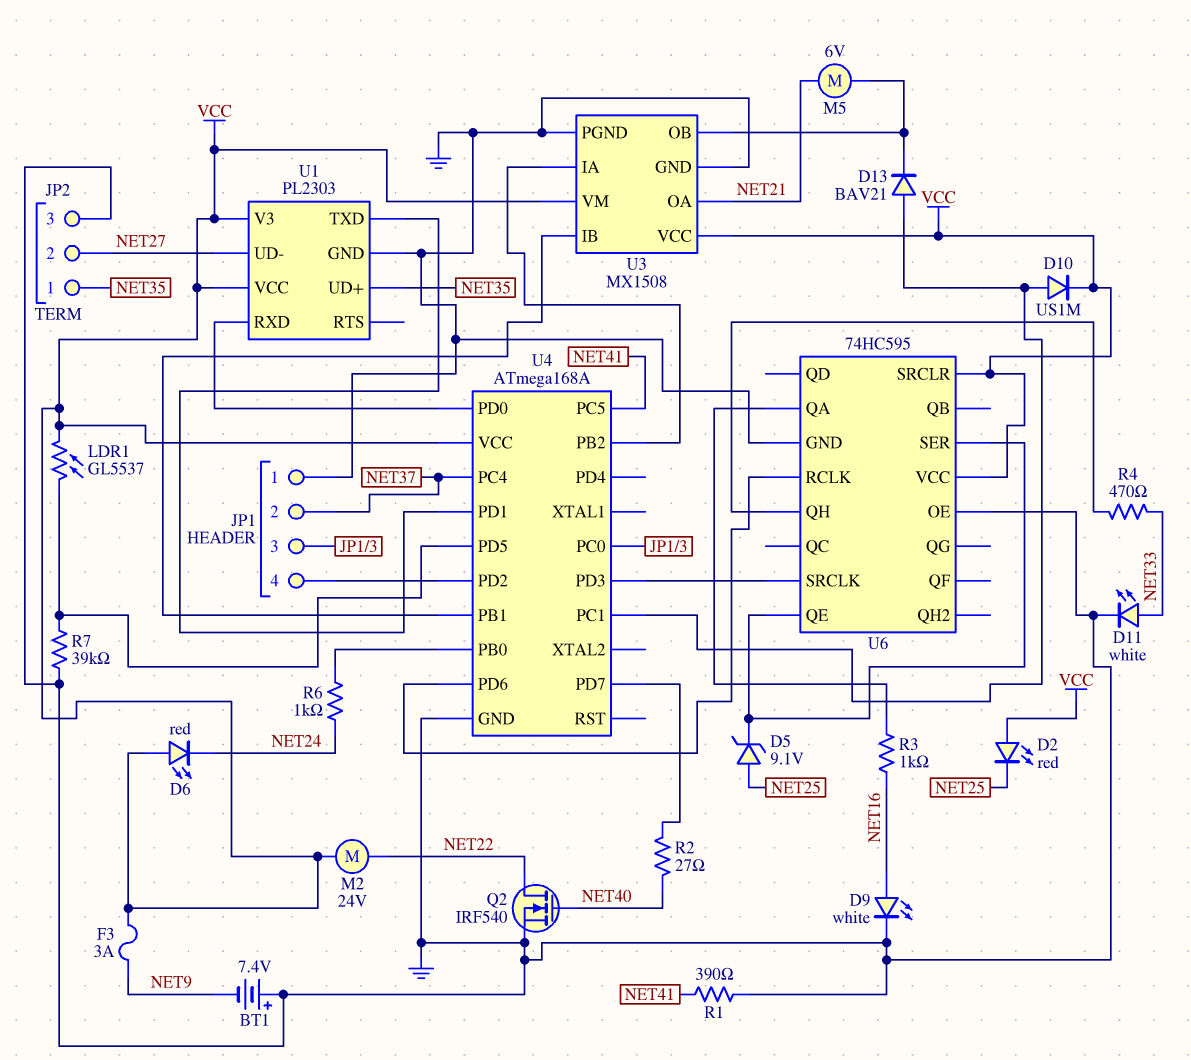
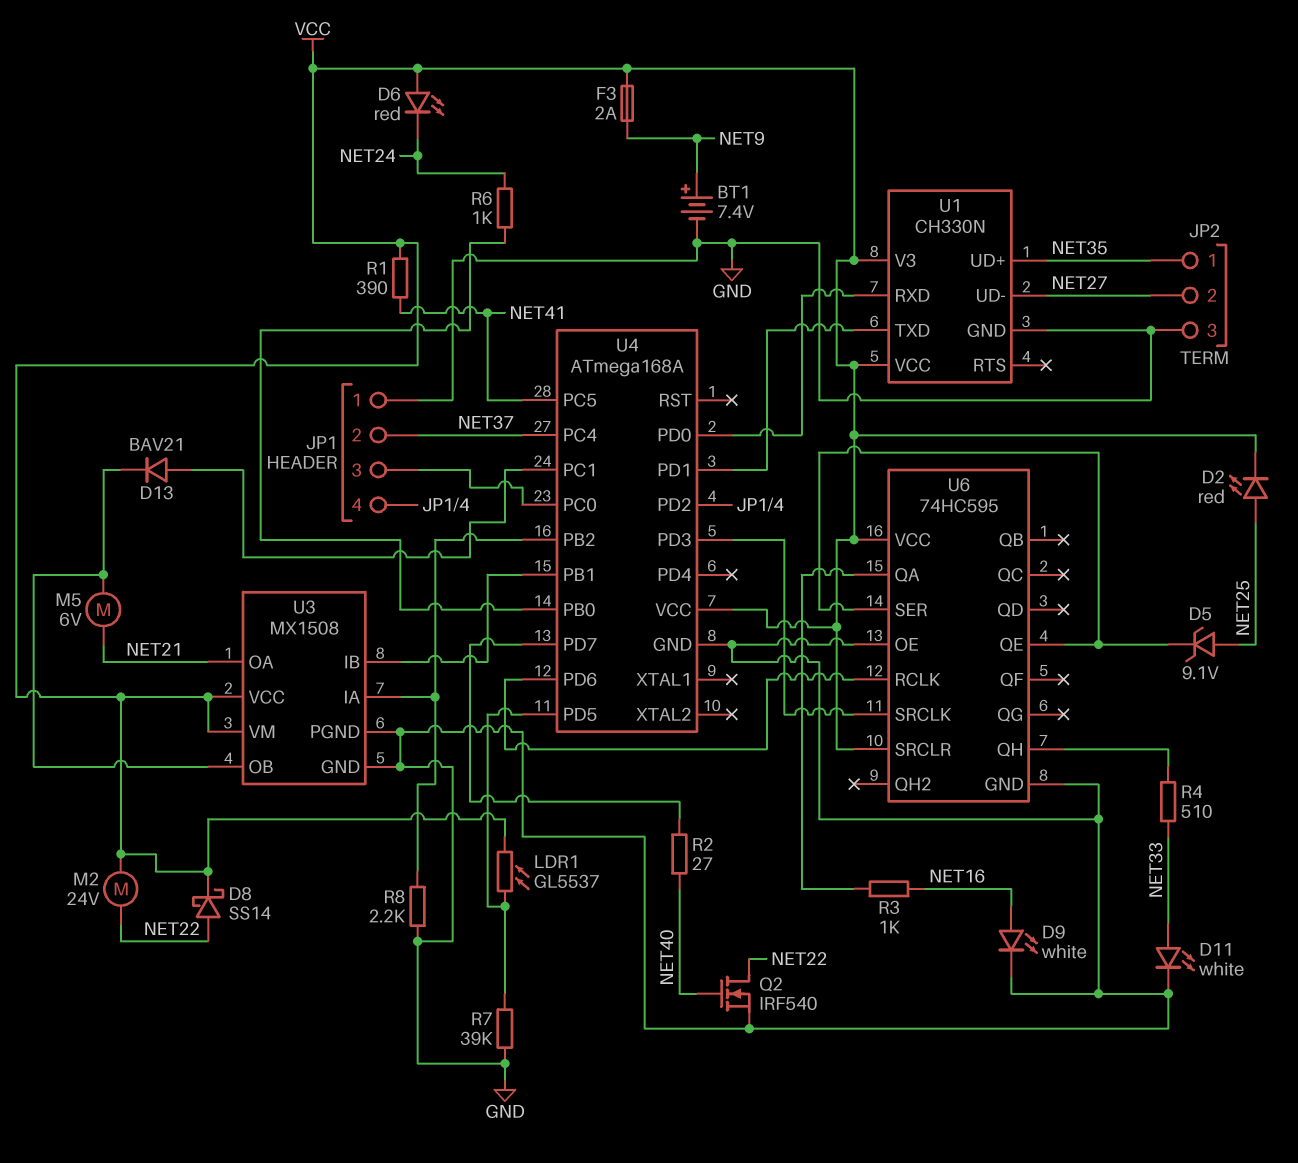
BT1: 7.4V (plus GND, minus NET9) -> 7.4V (plus NET9, minus GND)
D2: LED red (A VCC, K NET25) -> LED red (A NET25, K VCC)
D8: none -> schottky SS14 (A NET22, K VCC)
D10: diode US1M (A U4/PC1, K VCC) -> none
F3: 3A (NET9, VCC) -> 2A (NET9, VCC)
R1: 390 (GND, NET41) -> 390 (NET41, VCC)
R4: 470 (NET33, U6/QH) -> 510 (NET33, U6/QH)
R8: none -> 2.2k (GND, U3/IA)
U1: PL2303 -> CH330N

